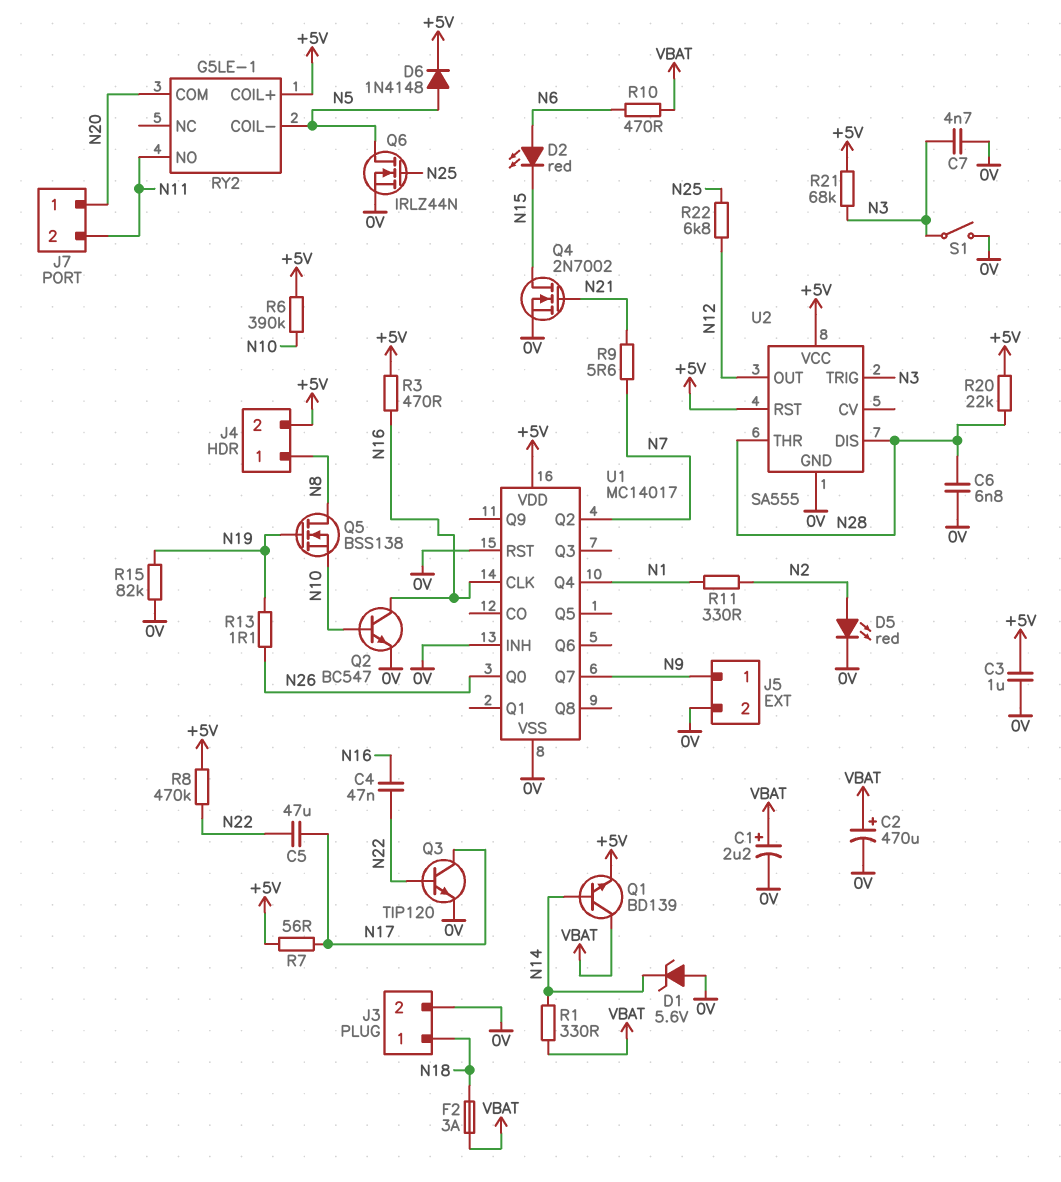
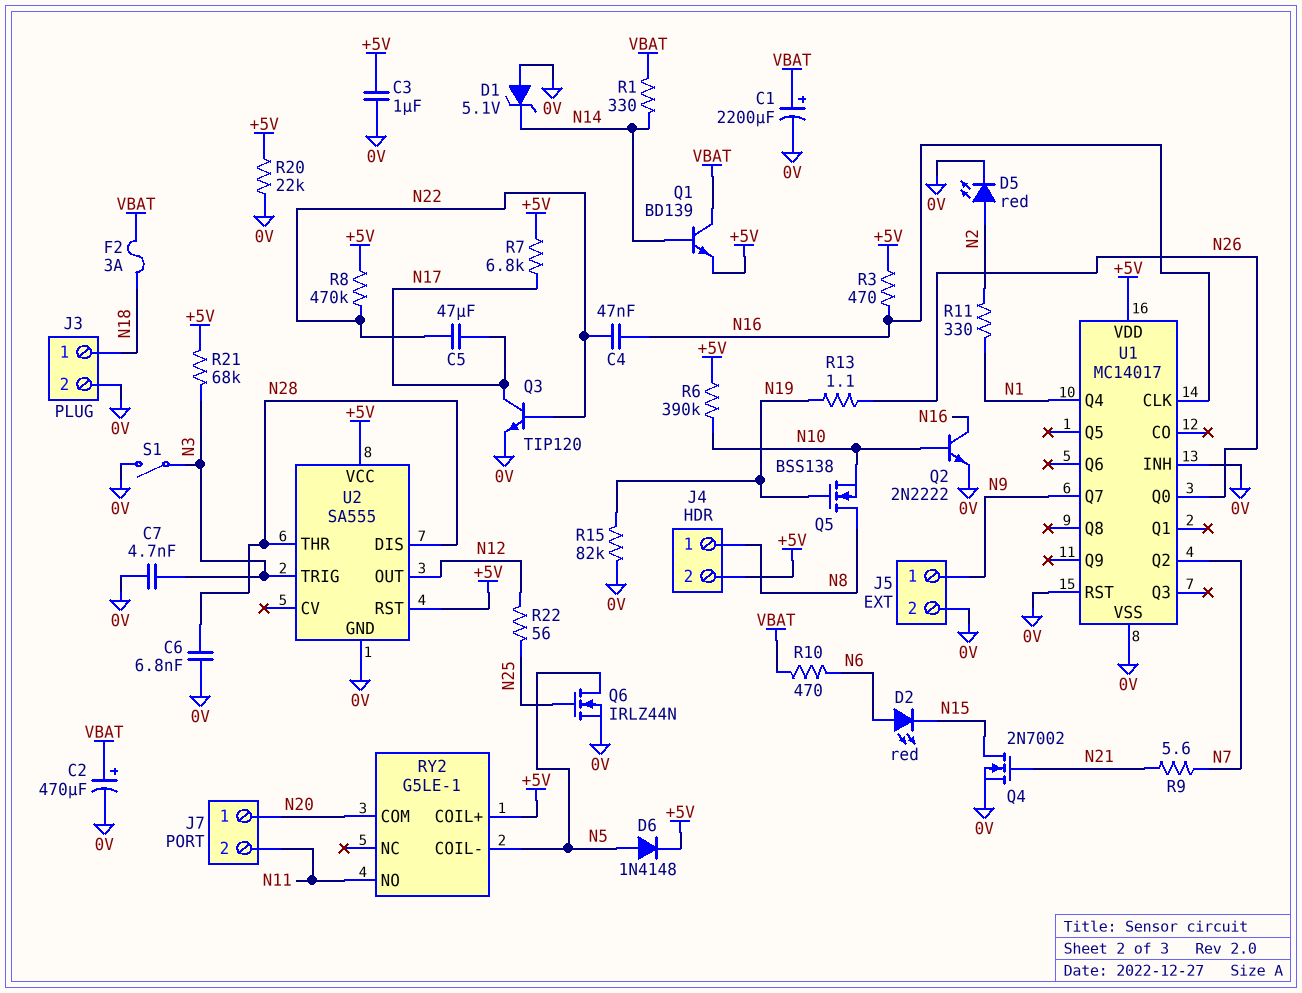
C1: 2.2uF (plus VBAT, minus 0V) -> 2200uF (plus VBAT, minus 0V)
D1: zener 5.6V (A 0V, K N14) -> zener 5.1V (A 0V, K N14)
Q2: NPN BC547 (B N10, C N16, E 0V) -> NPN 2N2222 (B N10, C N16, E 0V)
R7: 56 (+5V, N17) -> 6.8k (+5V, N17)
R20: 22k (+5V, N28) -> 22k (+5V, 0V)
R22: 6.8k (N12, N25) -> 56 (N12, N25)

